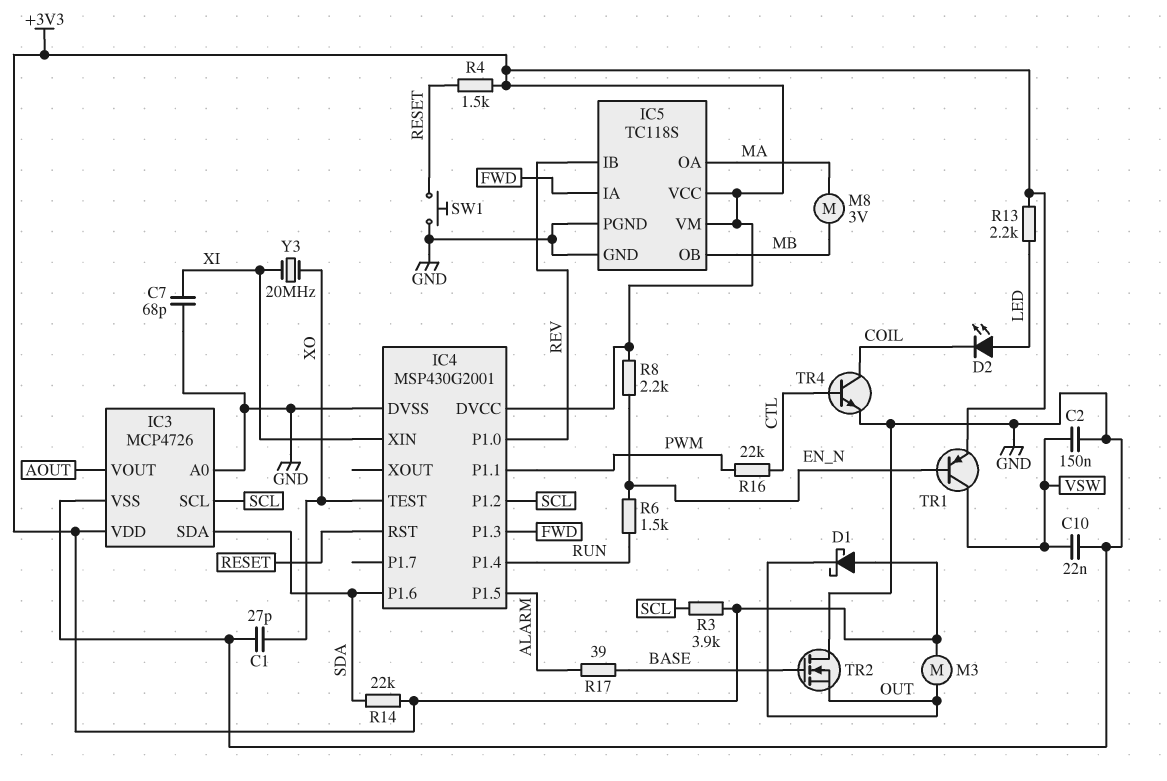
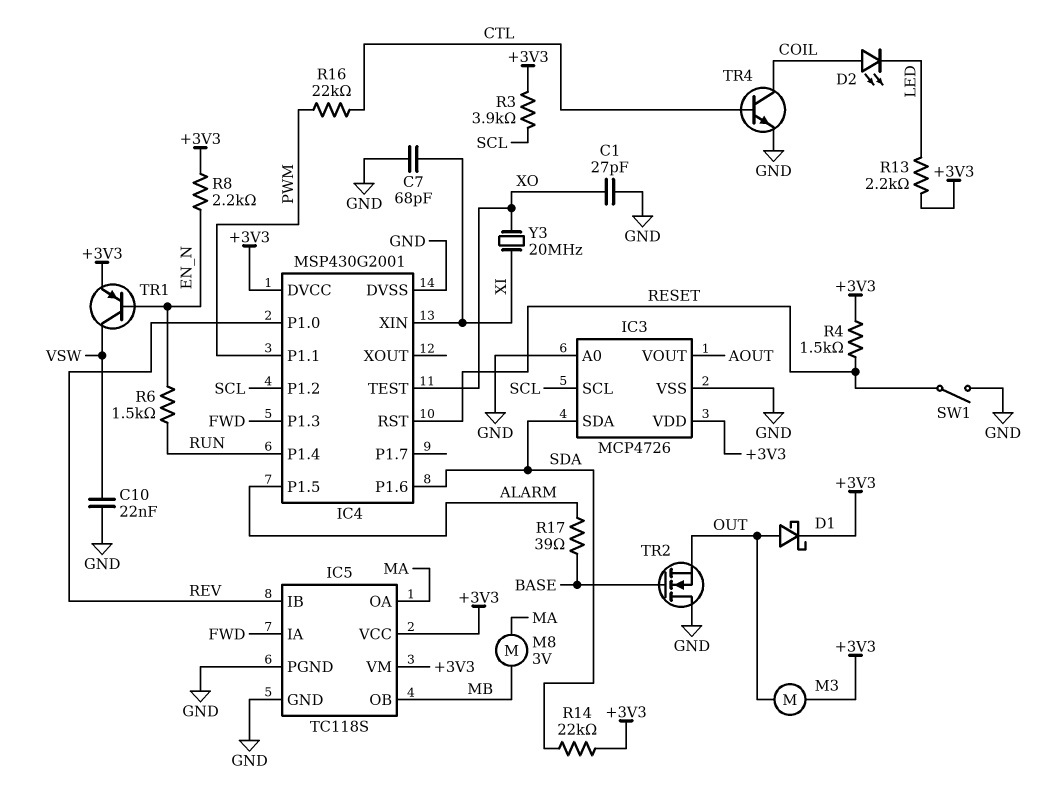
C2: 150nF (GND, VSW) -> none
D1: schottky (A +3V3, K OUT) -> schottky (A OUT, K +3V3)
D2: LED (A LED, K COIL) -> LED (A COIL, K LED)
SW1: button (GND, RESET) -> switch (GND, RESET)

